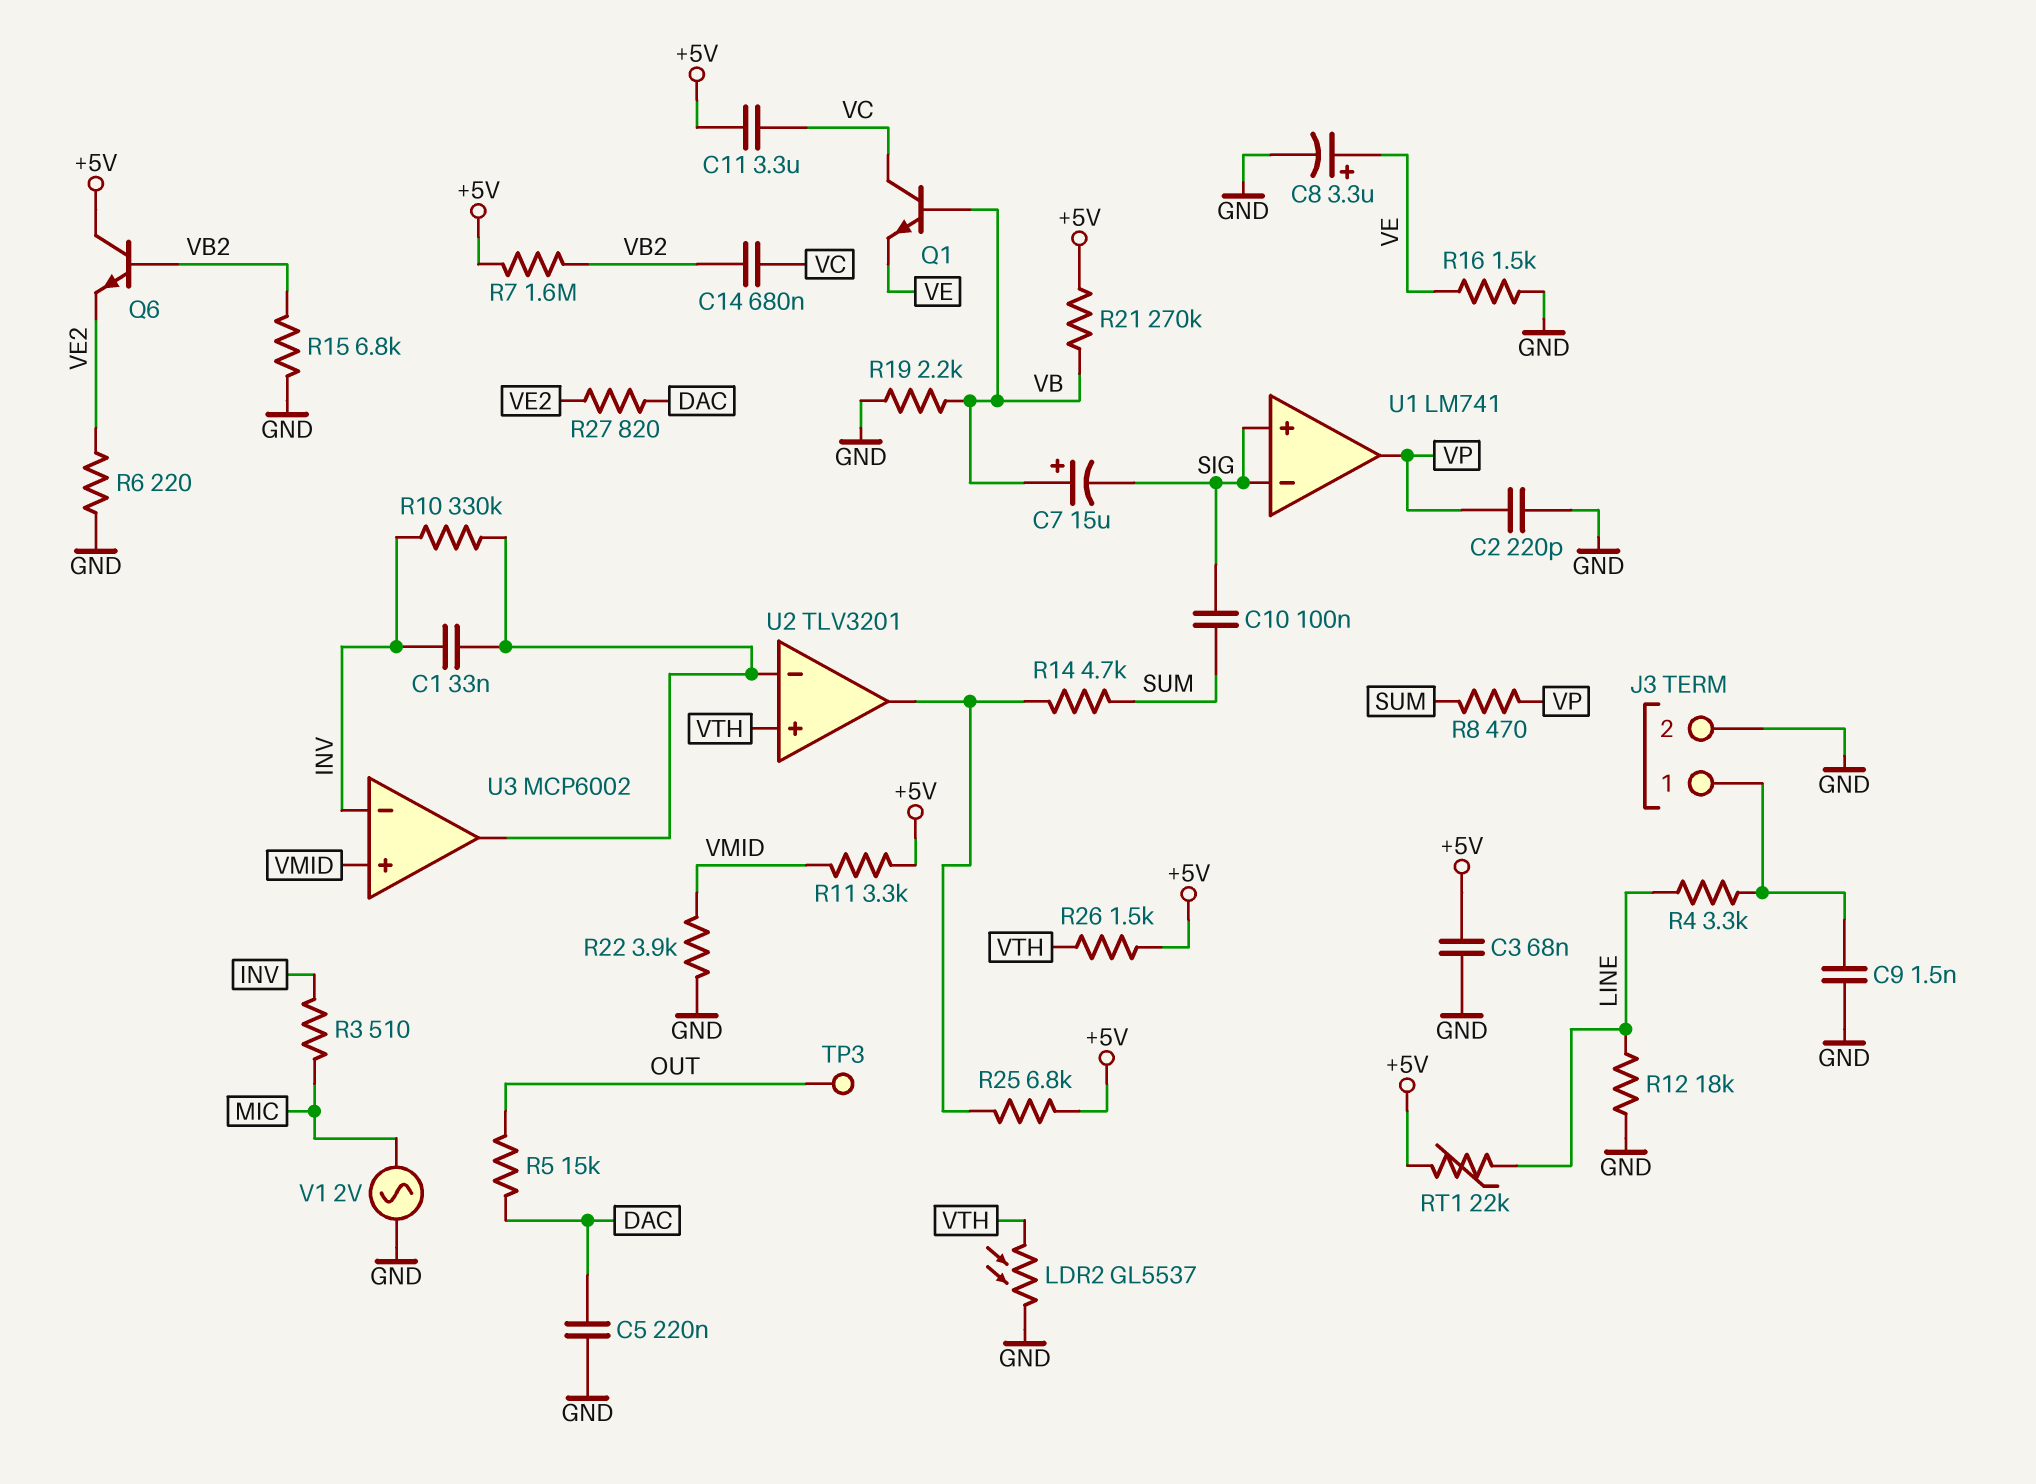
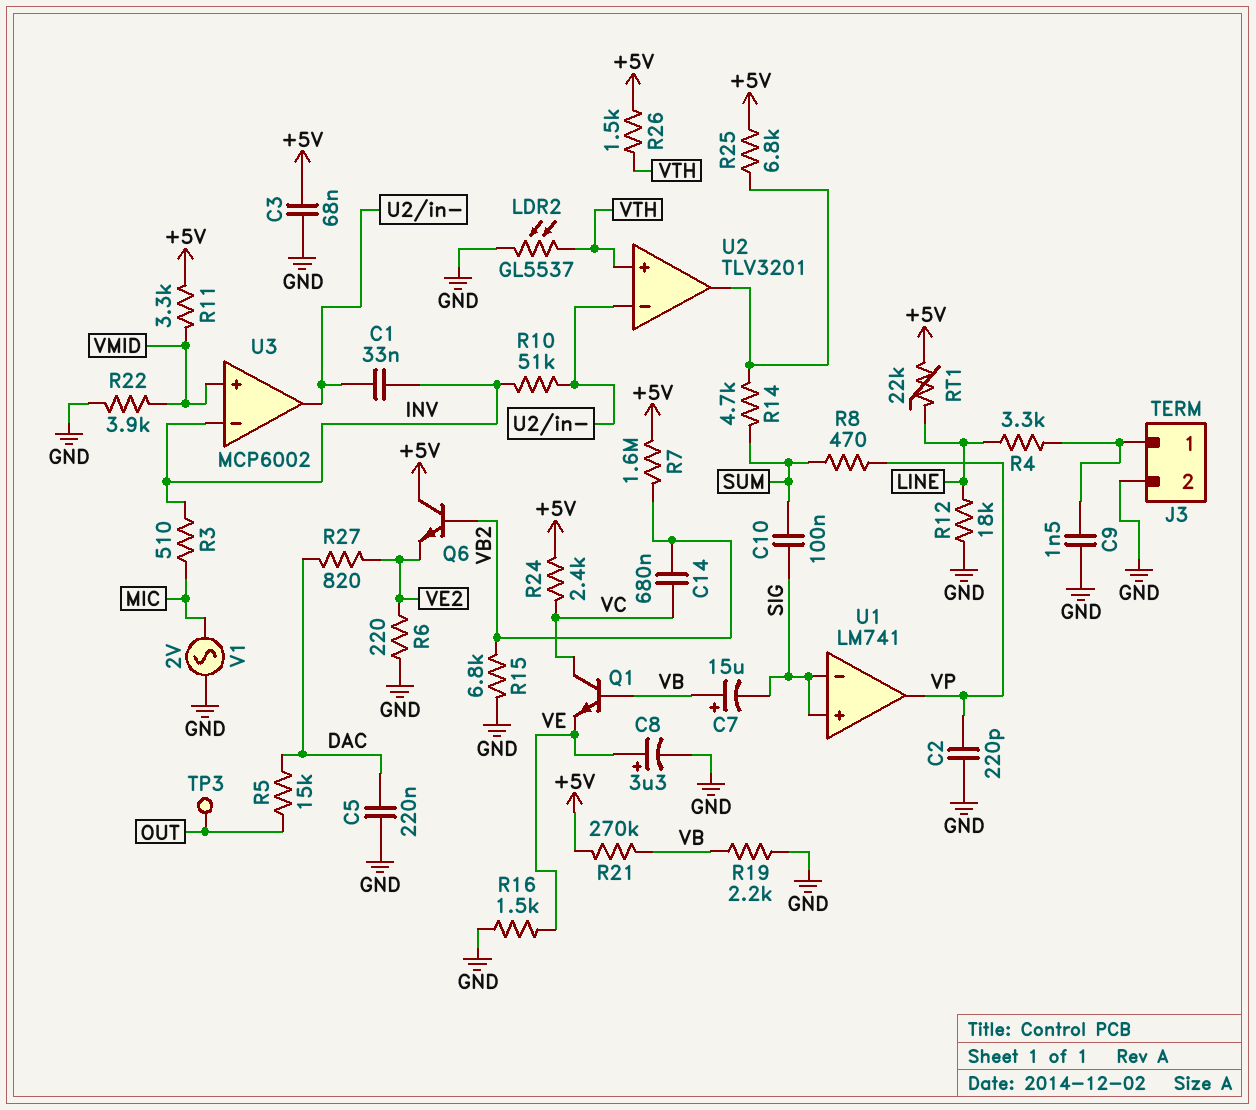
C11: 3.3uF (+5V, VC) -> none
R10: 330k (INV, U2/in-) -> 51k (INV, U2/in-)
R24: none -> 2.4k (+5V, VC)

